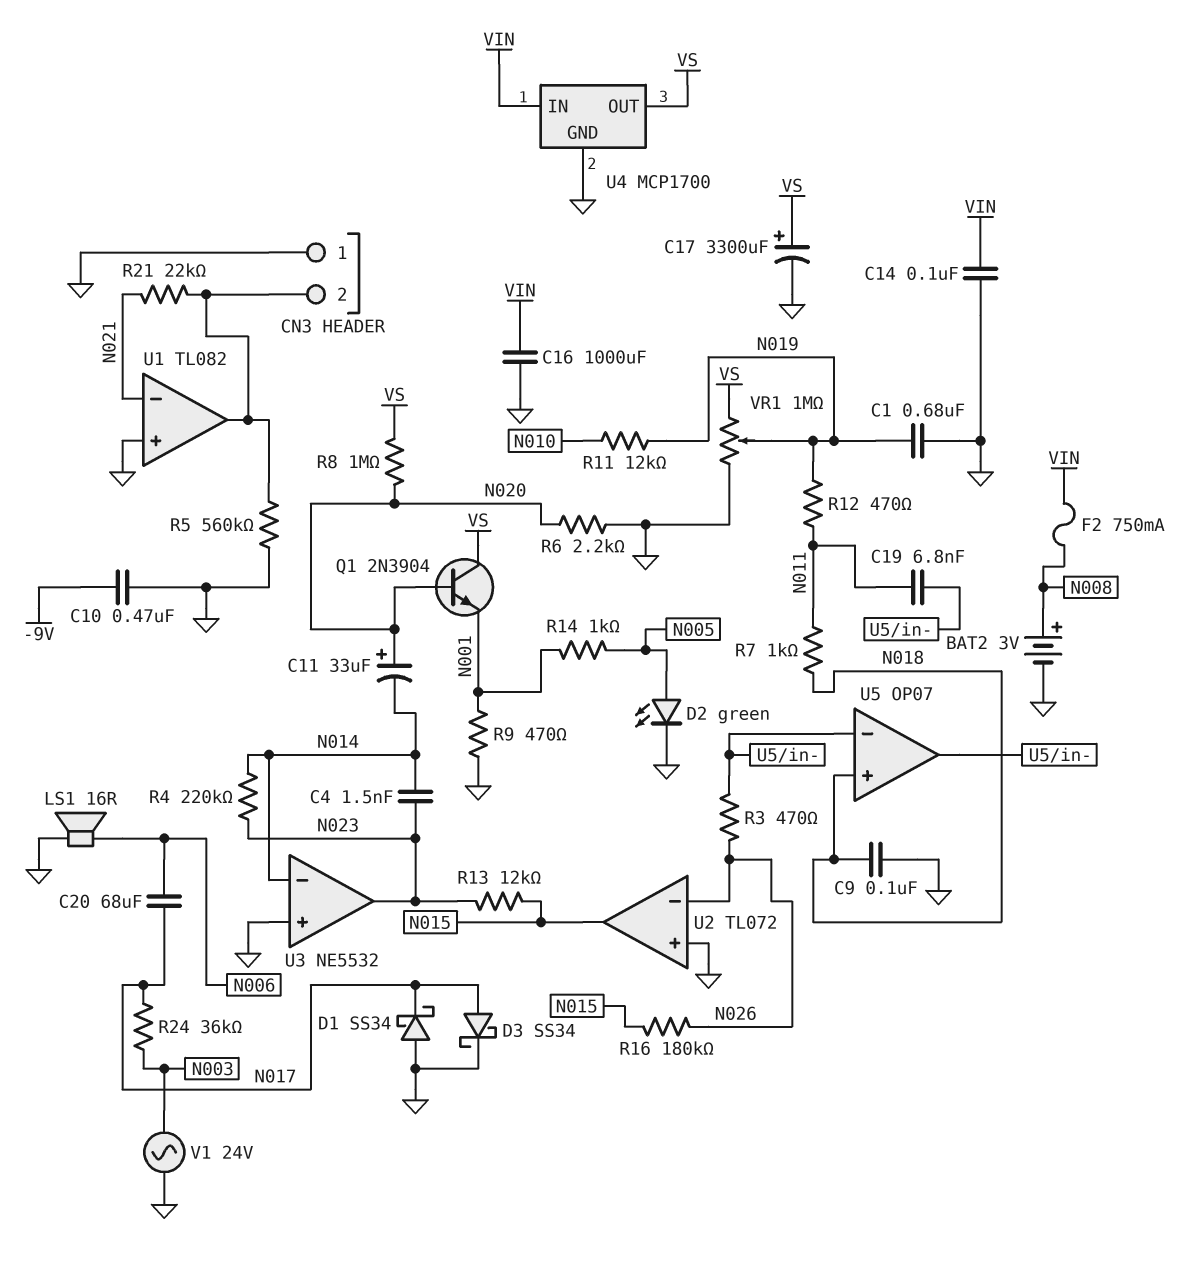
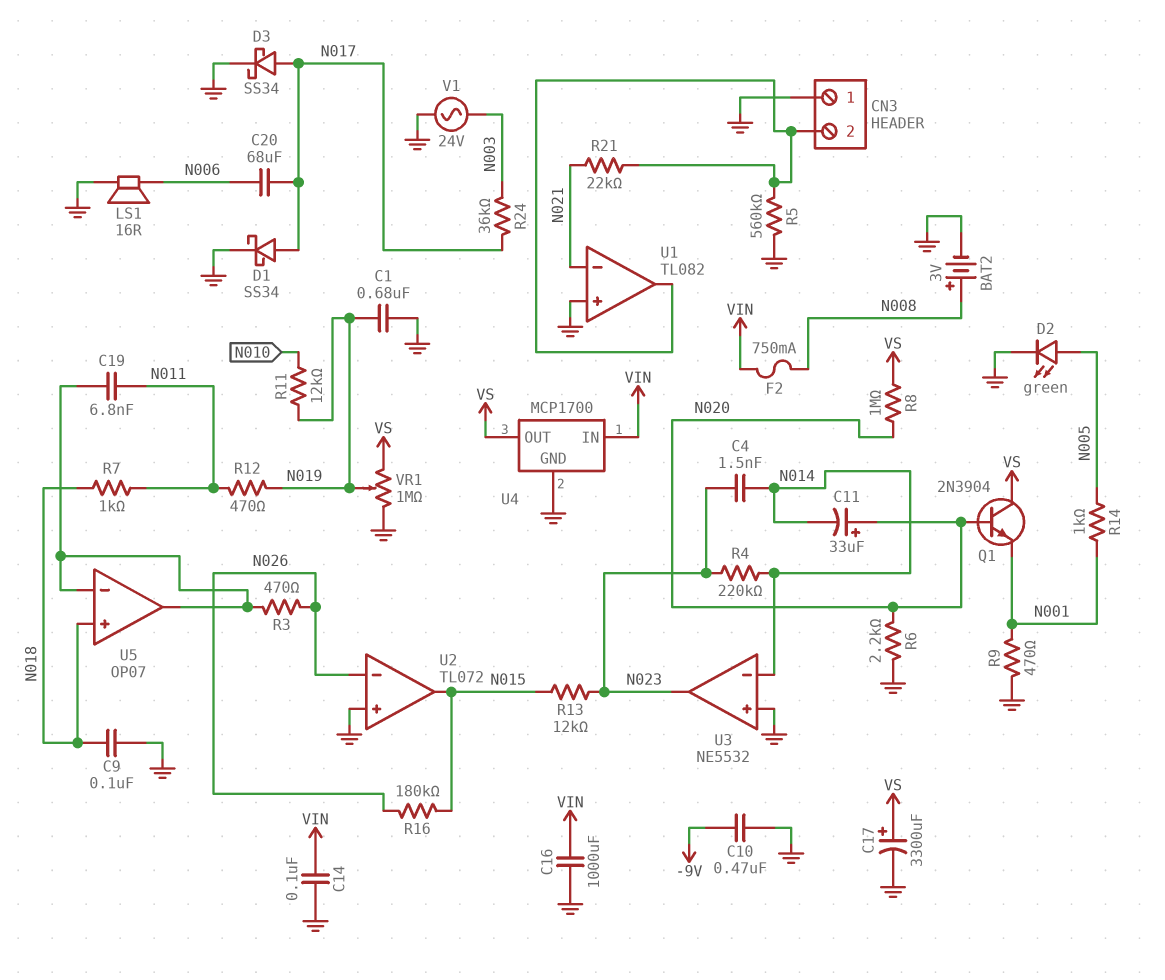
D1: schottky SS34 (A GND, K N017) -> schottky SS34 (A N017, K GND)

